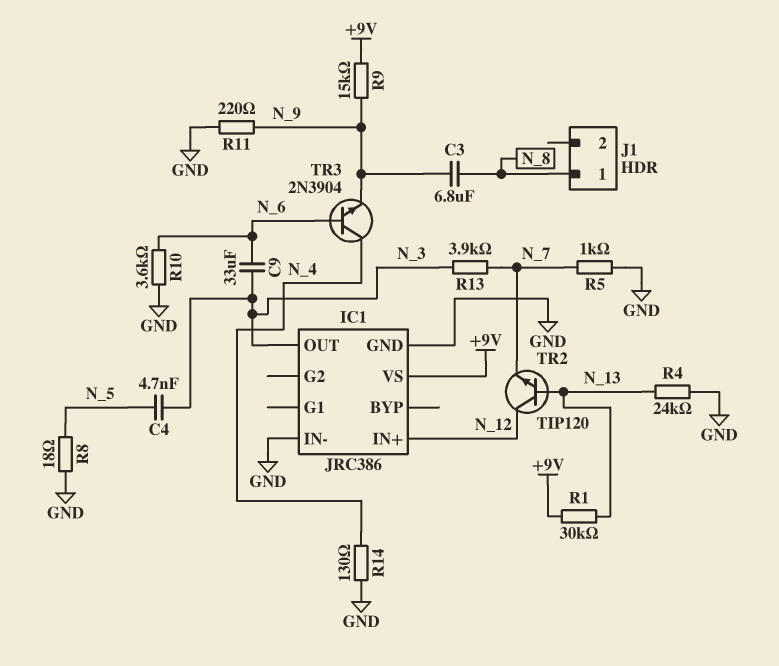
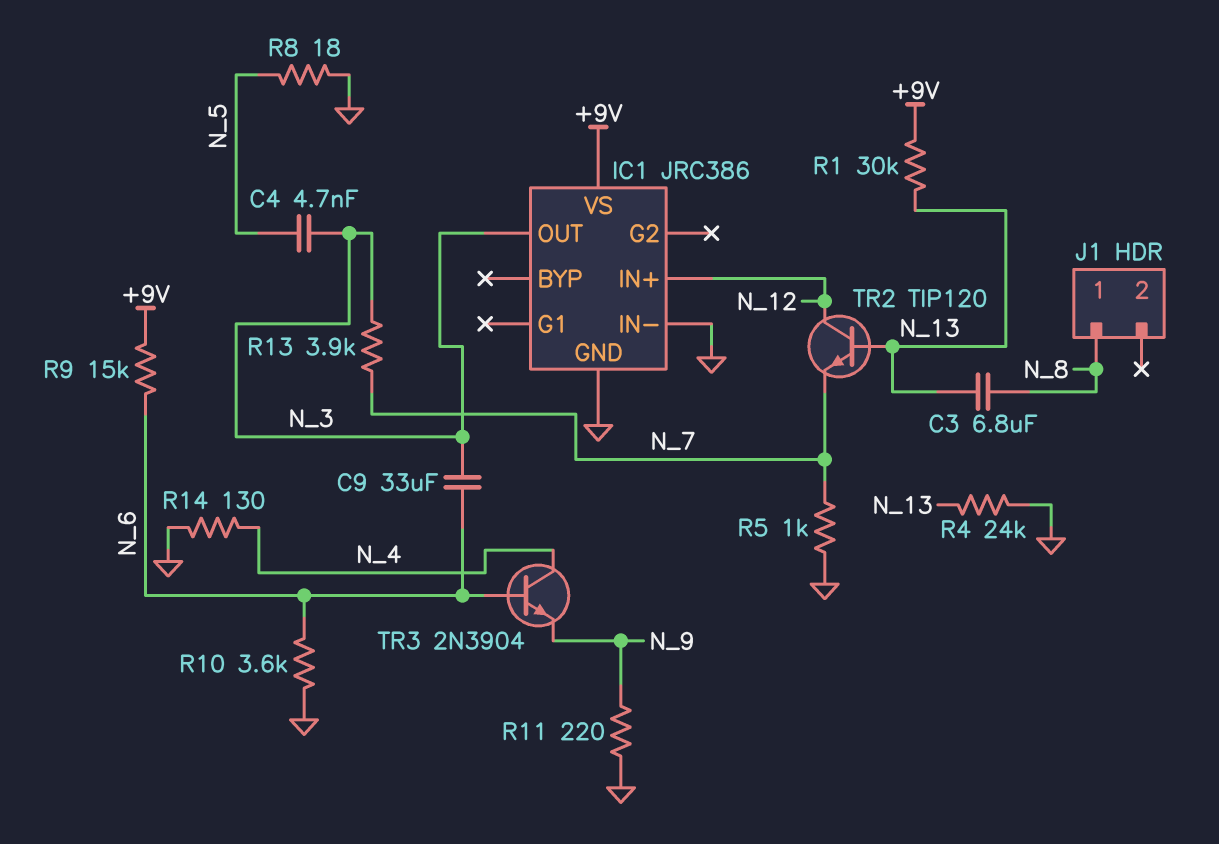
C3: 6.8uF (N_8, N_9) -> 6.8uF (N_8, N_13)
R9: 15k (+9V, N_9) -> 15k (+9V, N_6)

